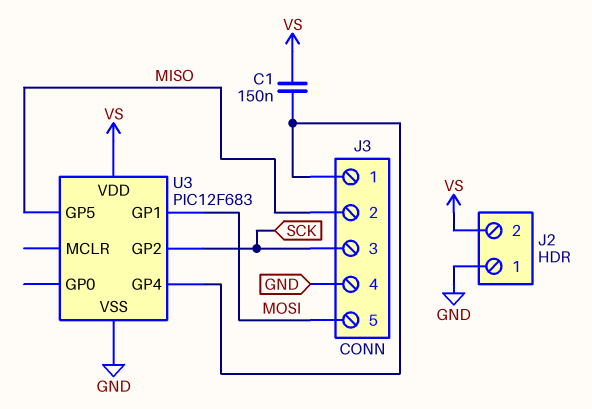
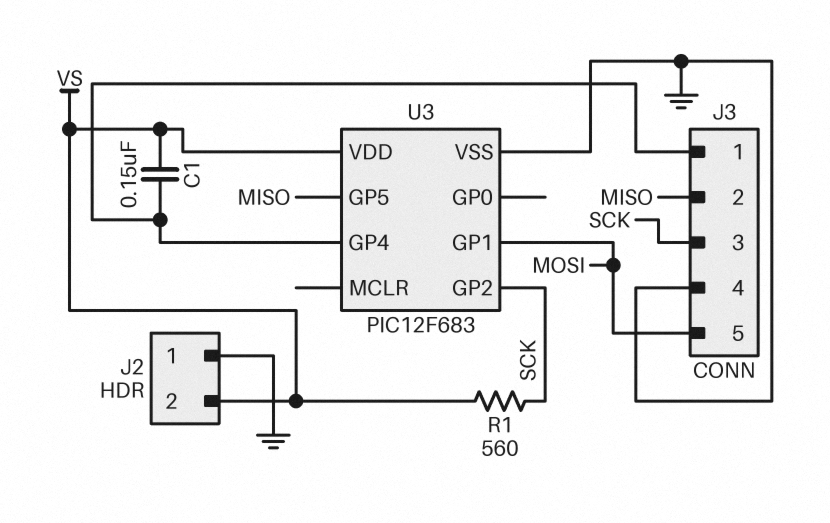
R1: none -> 560 (SCK, VS)

